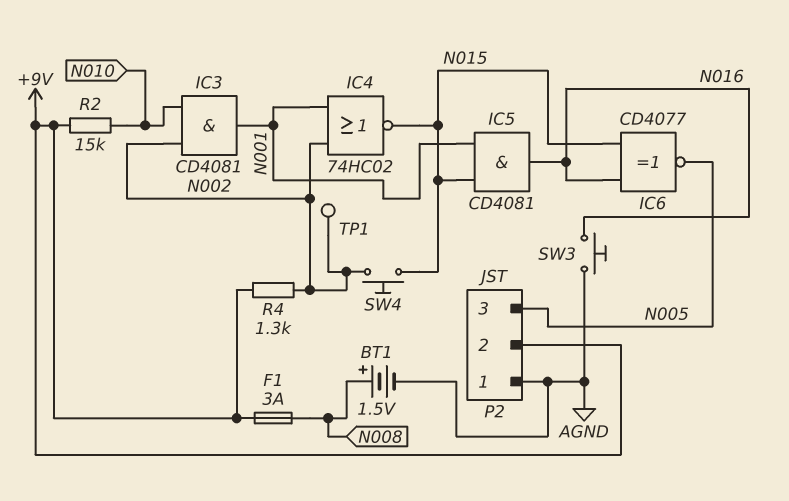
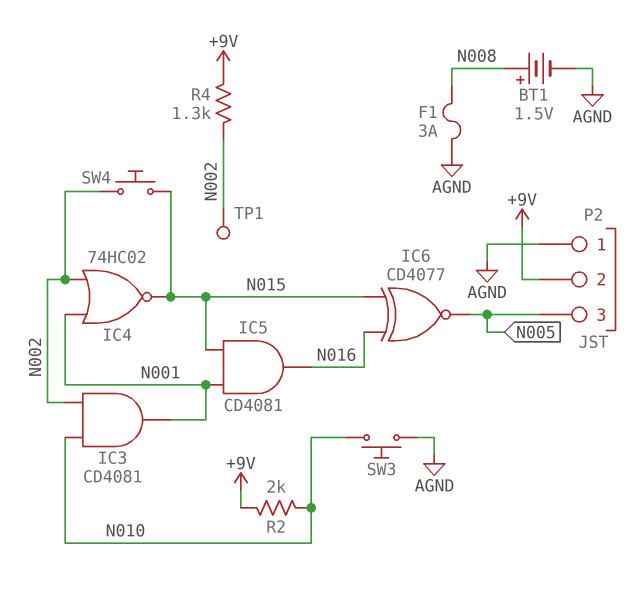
F1: 3A (+9V, N008) -> 3A (AGND, N008)
R2: 15k (+9V, N010) -> 2k (+9V, N010)
SW3: button (AGND, N016) -> button (AGND, N010)

